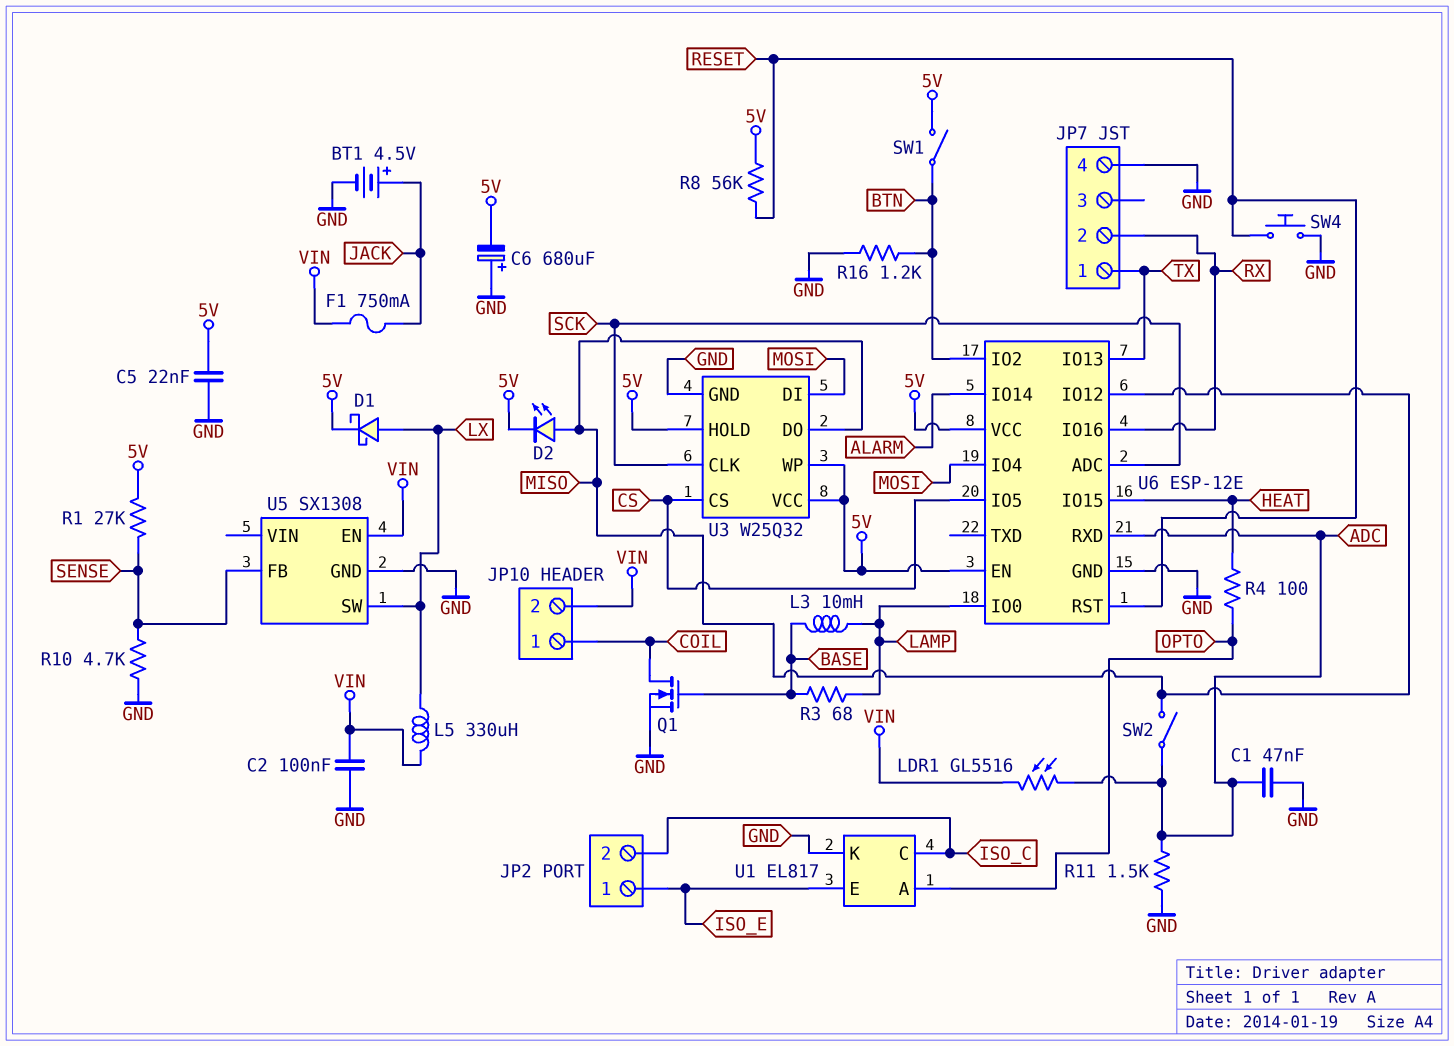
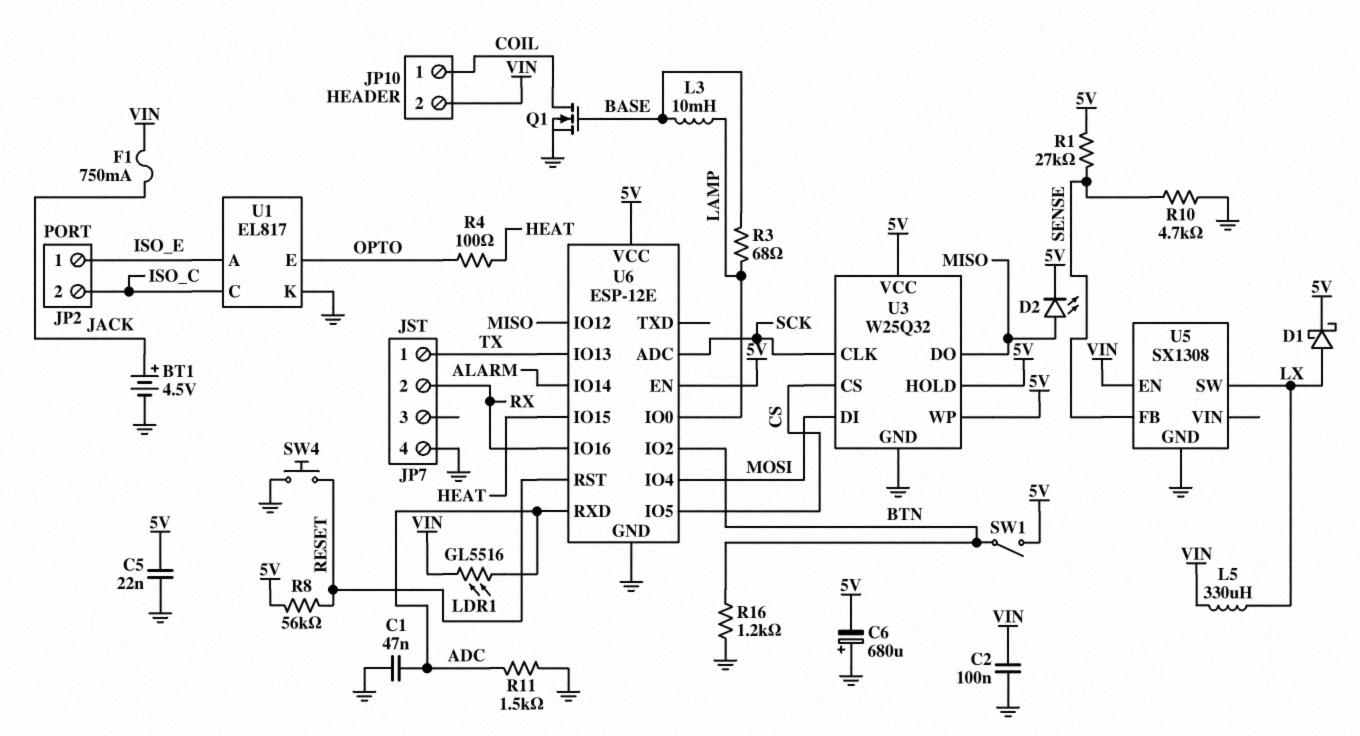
SW2: switch (ADC, MISO) -> none
U1 pin A: OPTO -> ISO_E
U1 pin E: ISO_E -> OPTO

